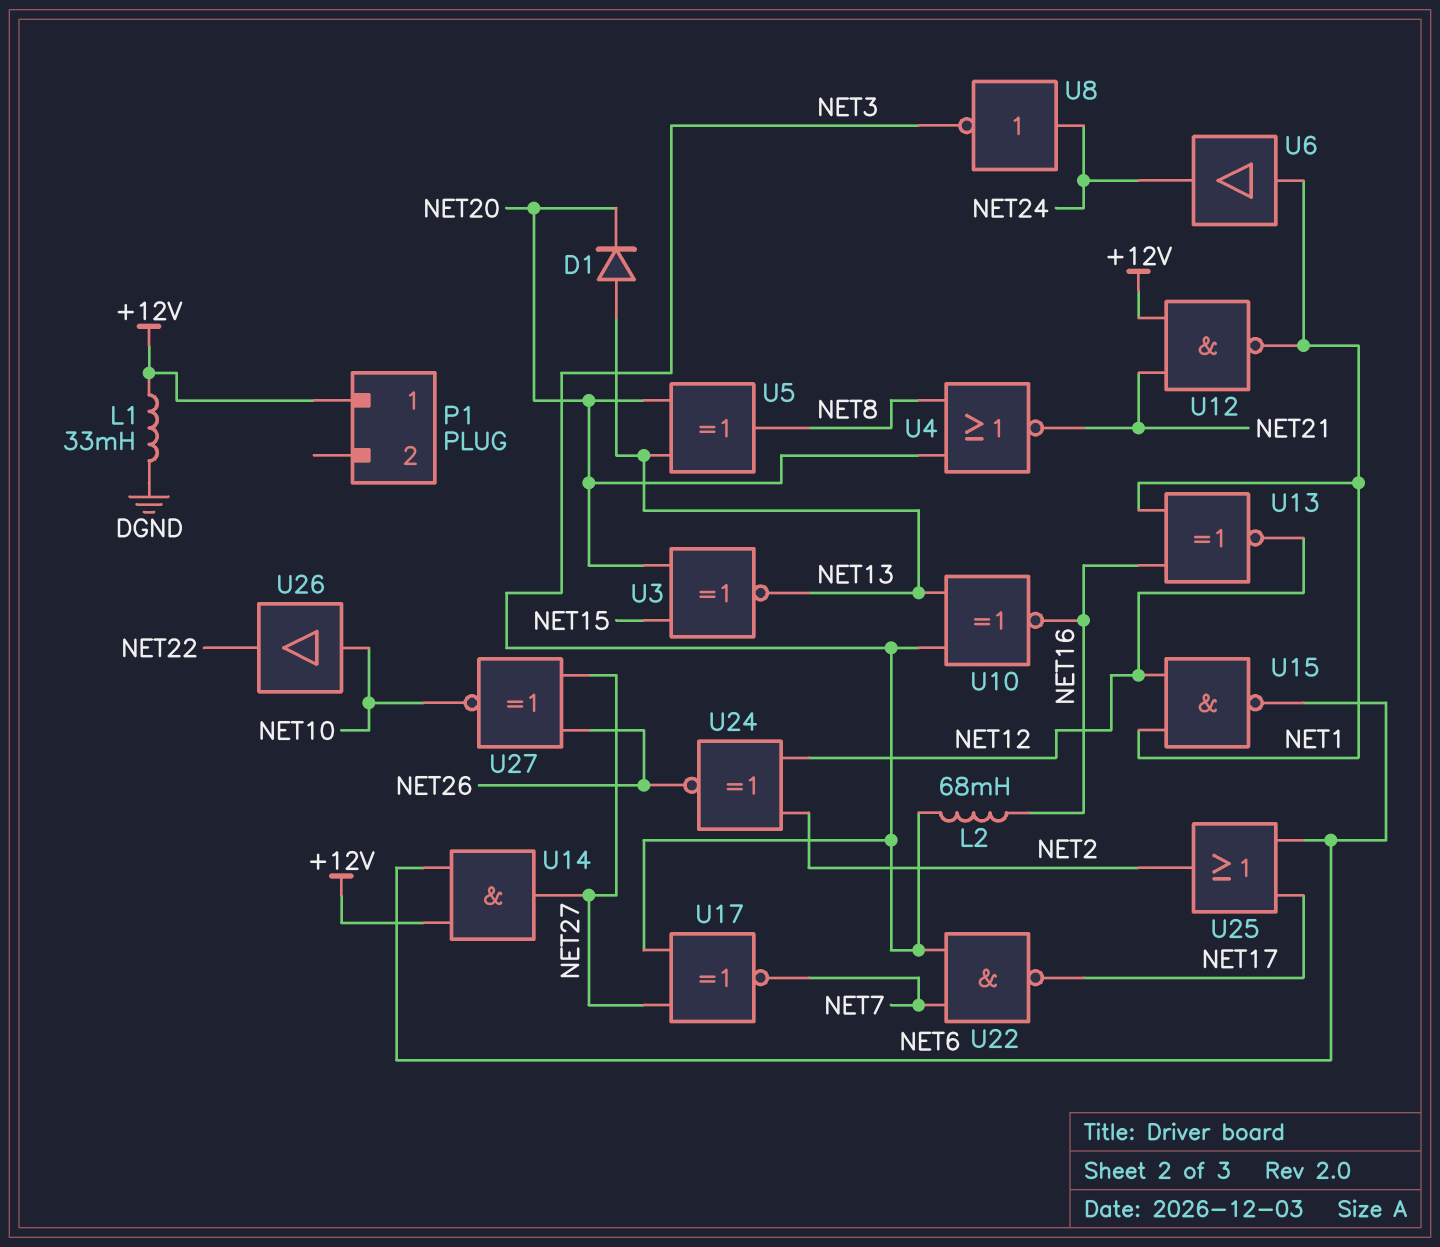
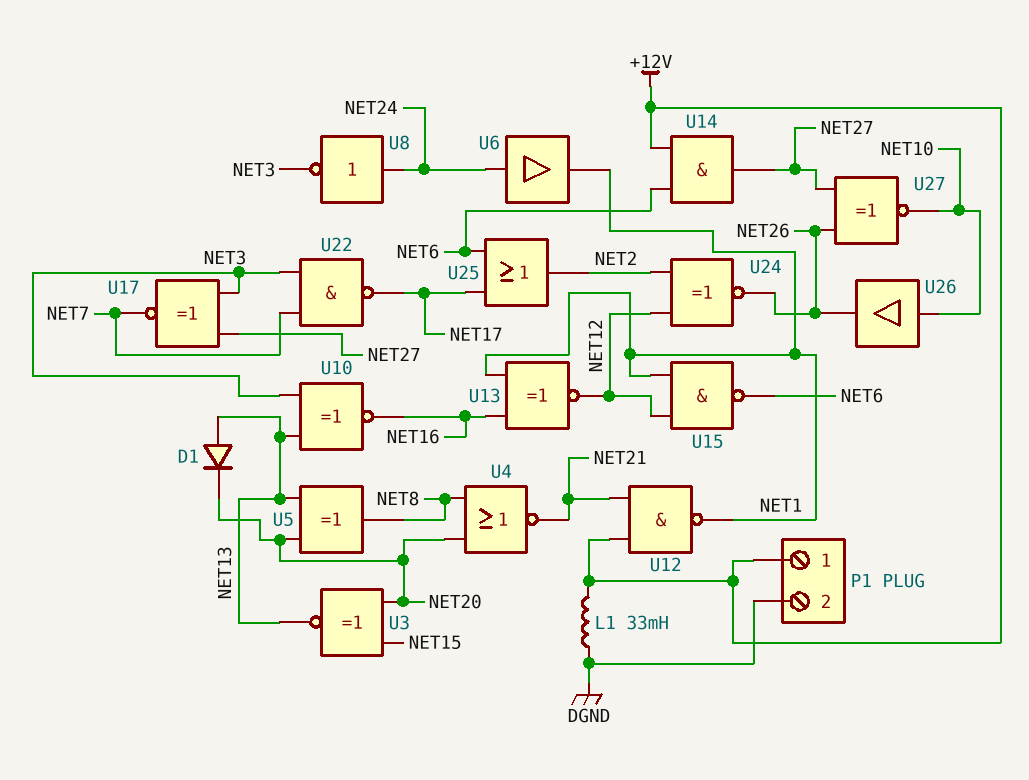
L2: 68mH (NET3, NET16) -> none
P1 pin 2: none -> DGND
U6: buffer (in NET1, out NET24) -> buffer (in NET24, out NET1)
U26: buffer (in NET10, out NET22) -> buffer (in NET10, out NET26)

